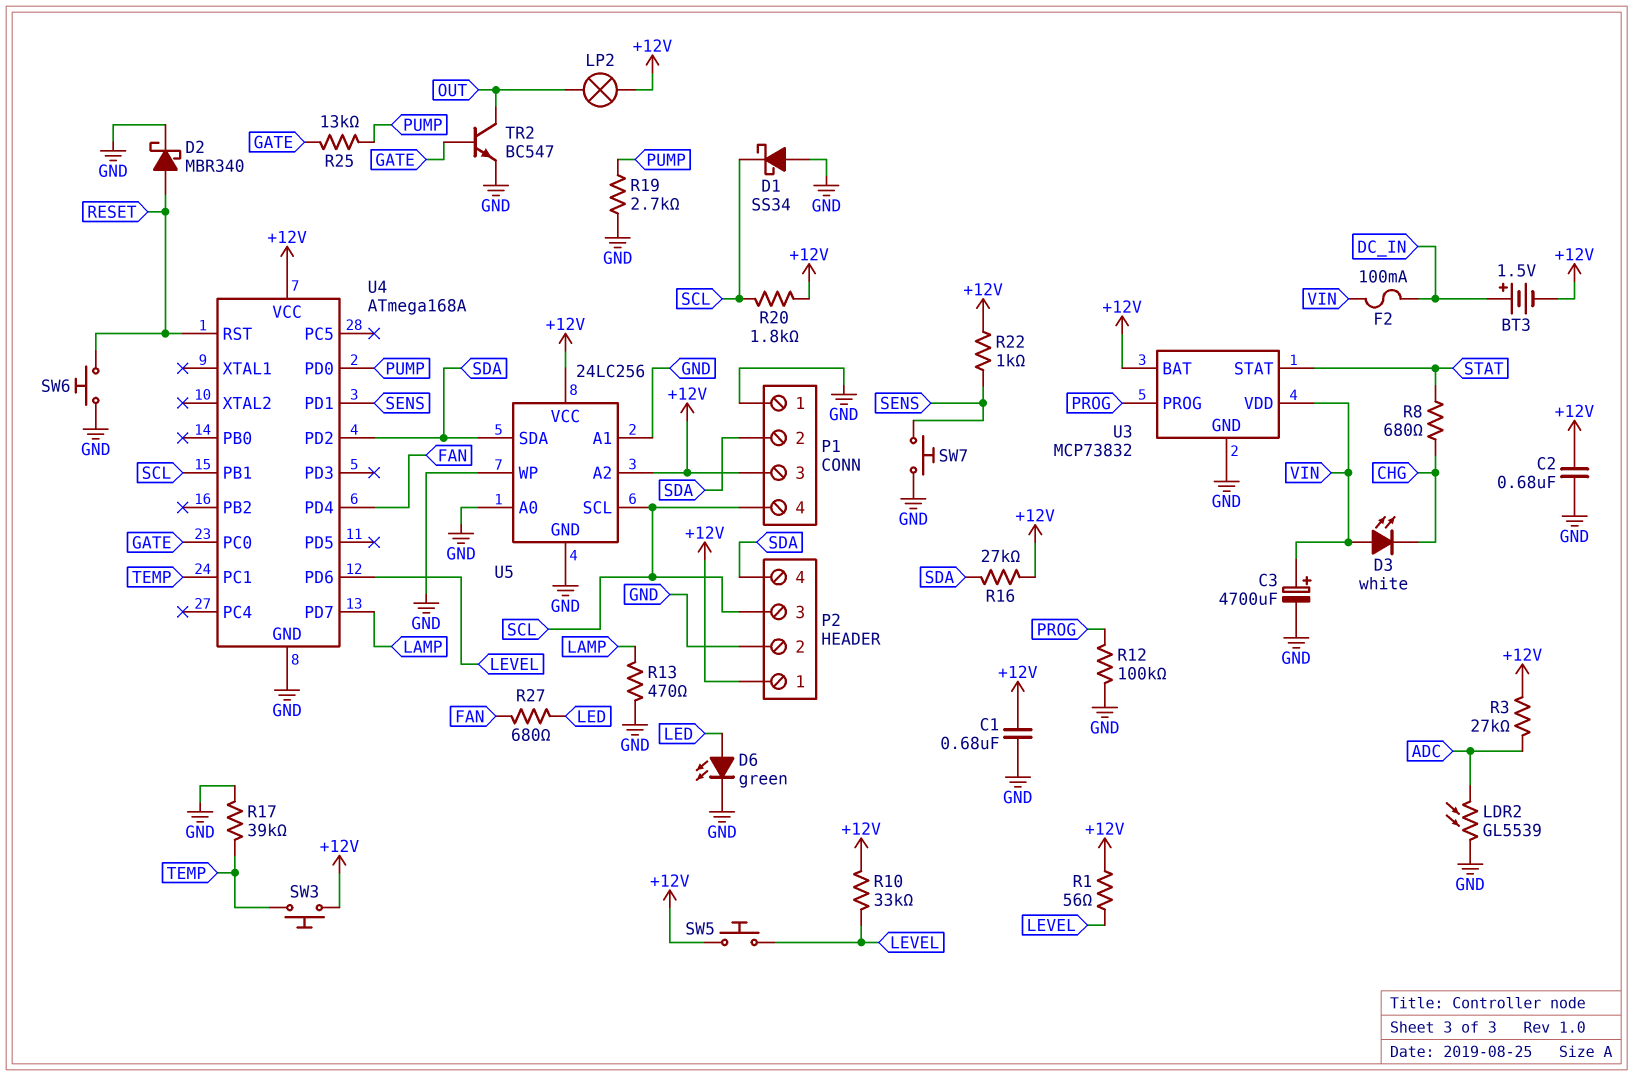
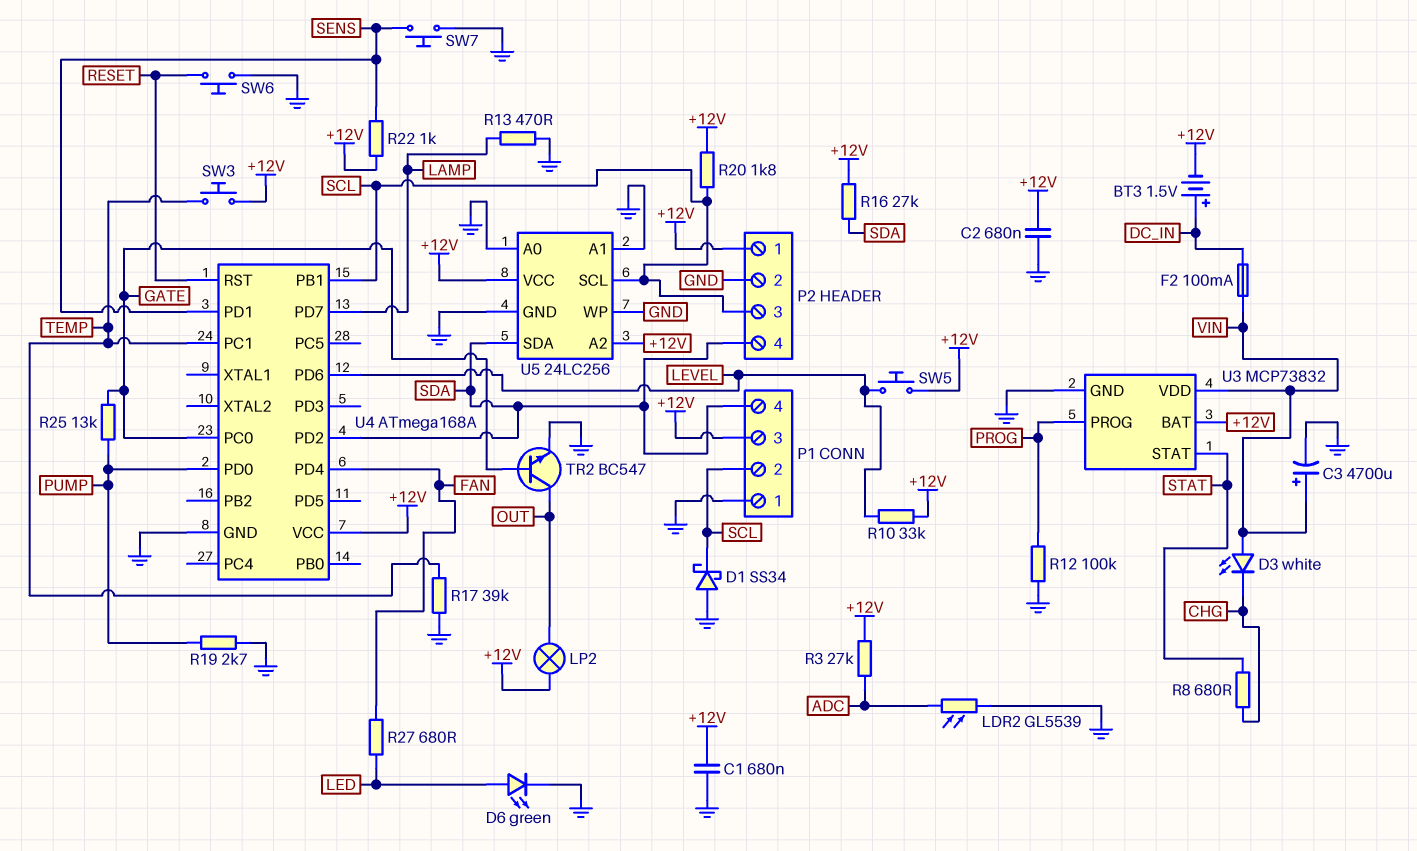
D2: schottky MBR340 (A RESET, K GND) -> none
P1 pin 2: SDA -> SCL
P1 pin 4: SCL -> SDA
R1: 56 (+12V, LEVEL) -> none

